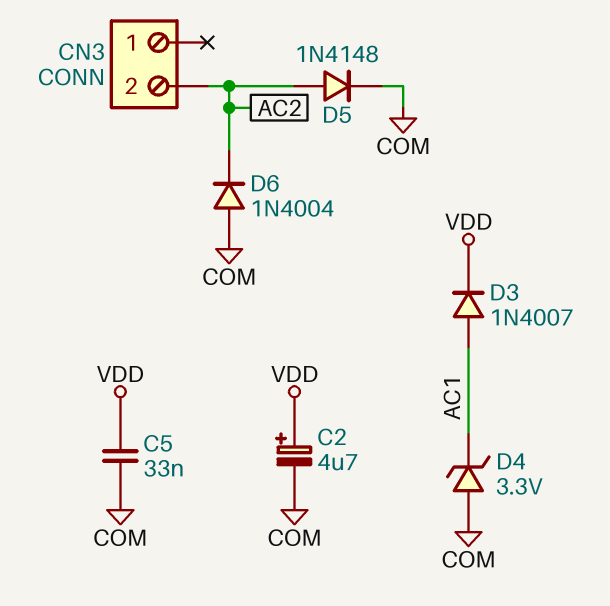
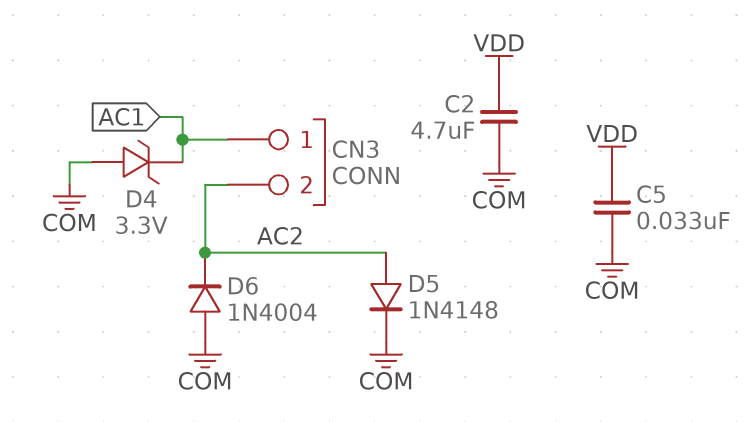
C2: 4.7uF (plus VDD, minus COM) -> 4.7uF (COM, VDD)
CN3 pin 1: none -> AC1
D3: diode 1N4007 (A AC1, K VDD) -> none

